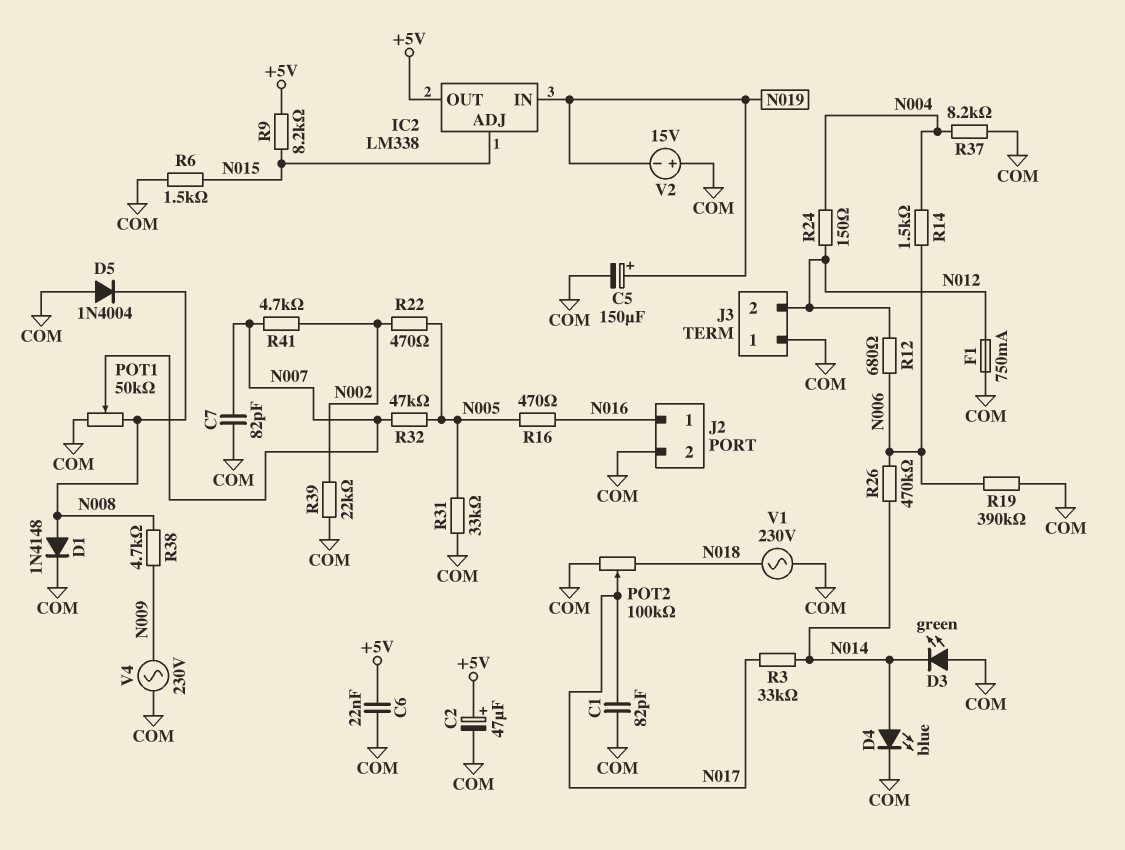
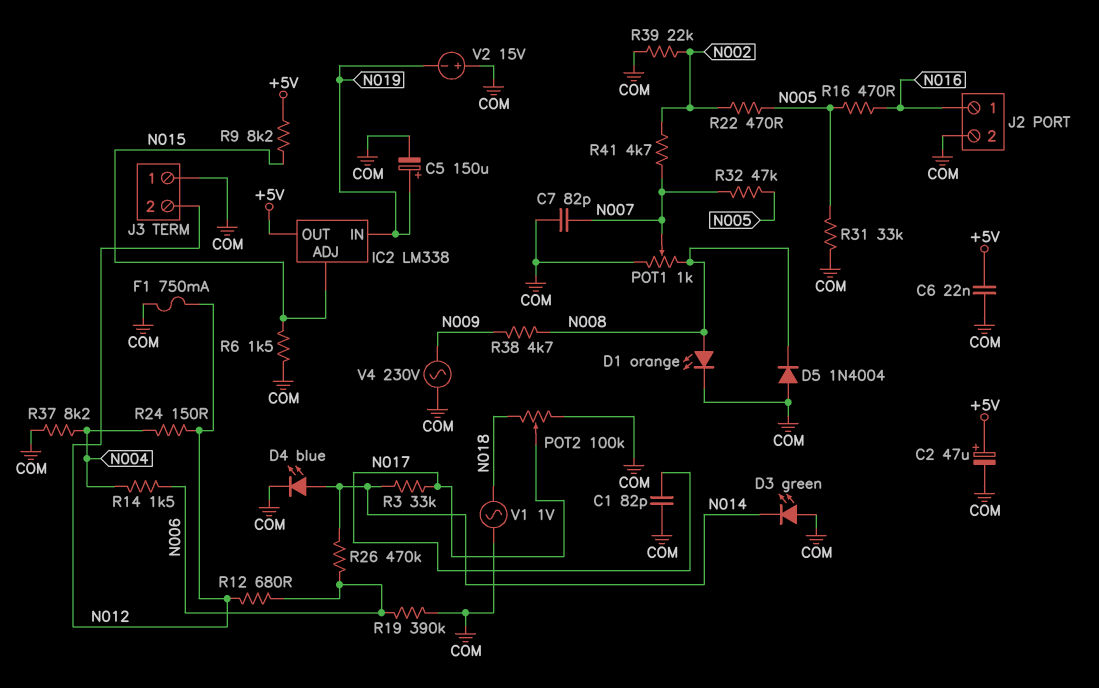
D1: diode 1N4148 (A N008, K COM) -> LED orange (A N008, K COM)
POT1: 50k (COM, N008, wiper N007) -> 1k (COM, N008, wiper N007)
V1: AC 230V (COM, N018) -> AC 1V (COM, N018)

